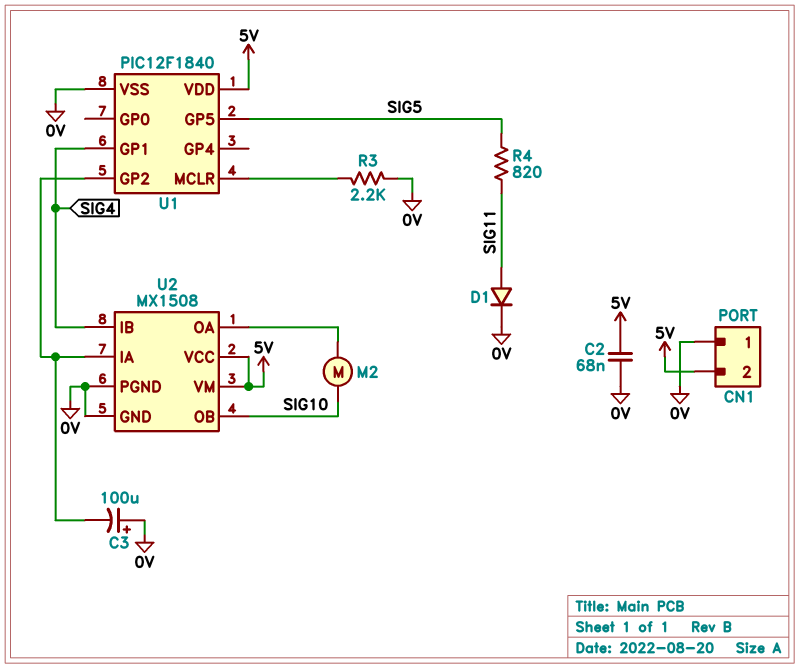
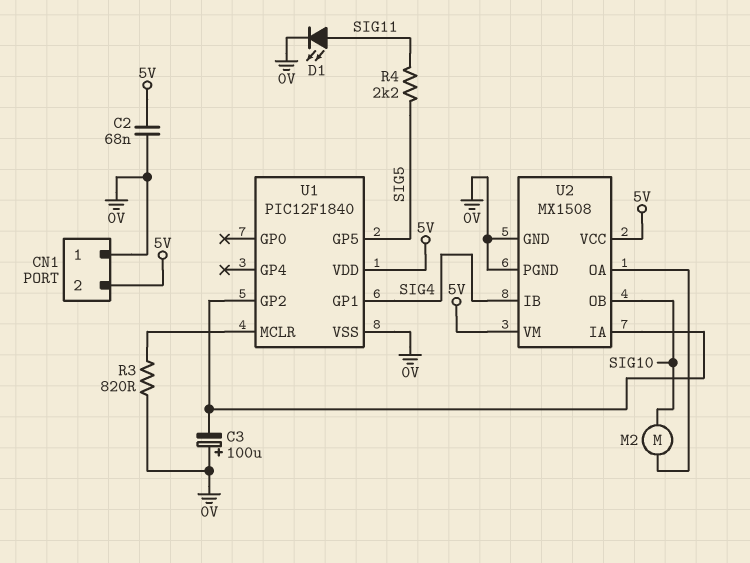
D1: diode (A SIG11, K 0V) -> LED (A SIG11, K 0V)
R3: 2.2k (0V, U1/MCLR) -> 820 (0V, U1/MCLR)
R4: 820 (SIG5, SIG11) -> 2.2k (SIG5, SIG11)

